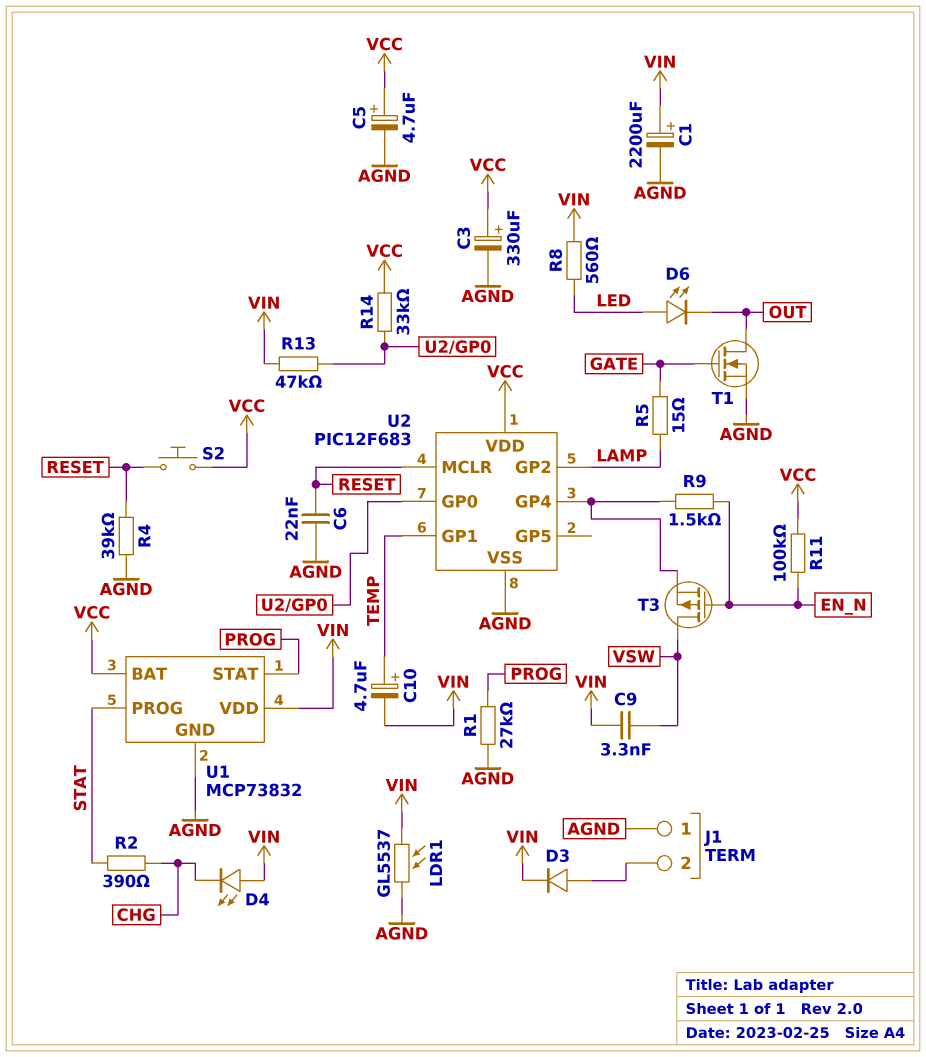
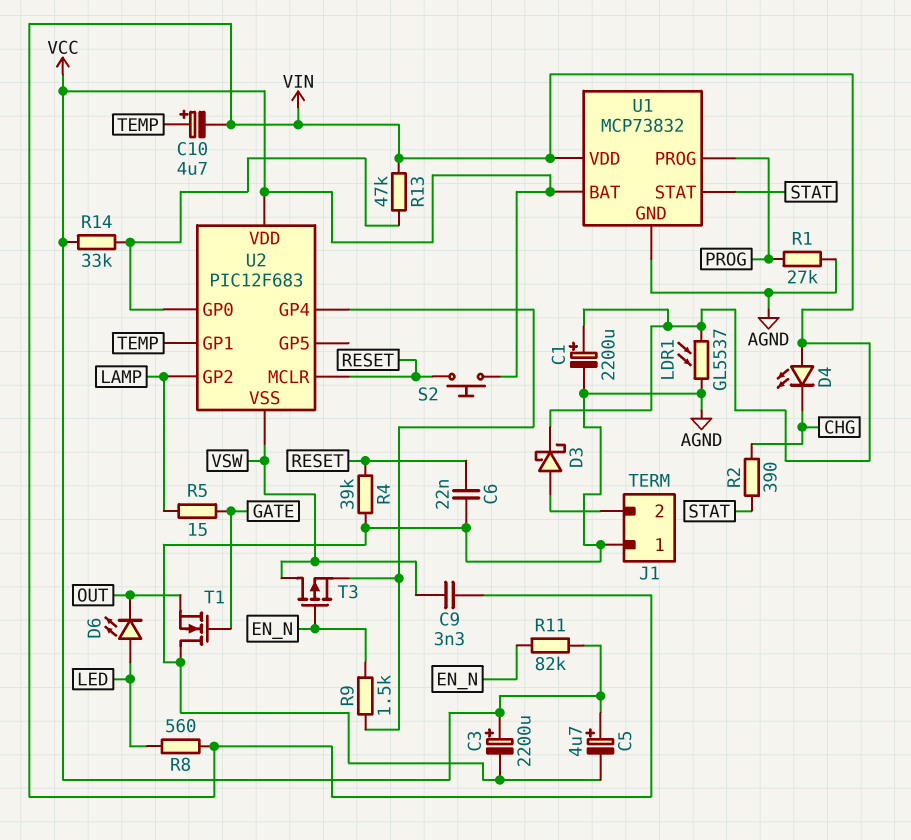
C3: 330uF (plus VCC, minus AGND) -> 2200uF (plus VCC, minus AGND)
D3: diode (A J1/2, K VIN) -> schottky (A J1/2, K VIN)
R11: 100k (EN_N, VCC) -> 82k (EN_N, VCC)
T1: NMOS (G GATE, D OUT, S AGND) -> NMOS (G GATE, D AGND, S OUT)
U1 pin PROG: STAT -> PROG
U1 pin STAT: PROG -> STAT
U2 pin VSS: AGND -> VSW

